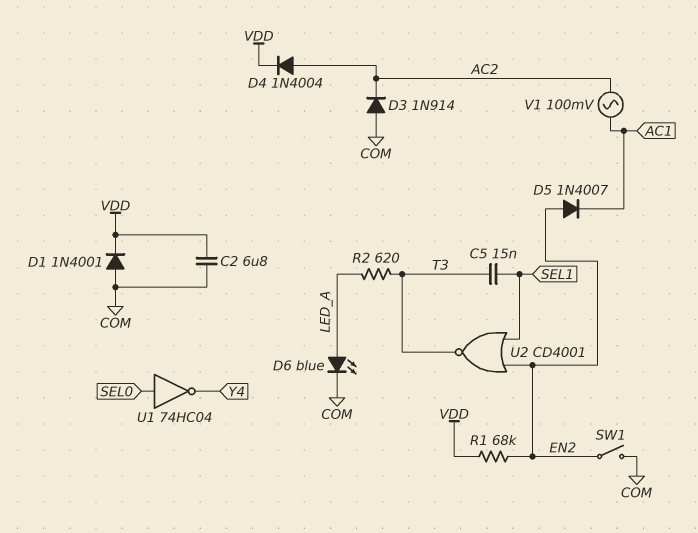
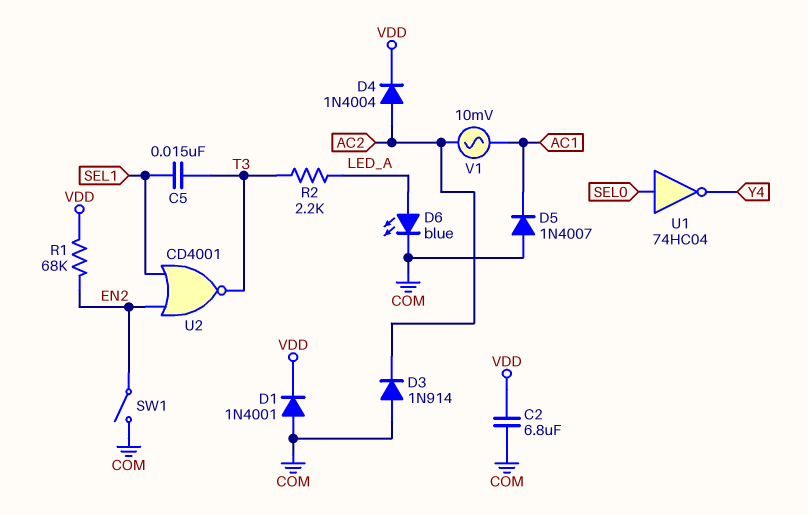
D5: diode 1N4007 (A EN2, K AC1) -> diode 1N4007 (A COM, K AC1)
R2: 620 (LED_A, T3) -> 2.2k (LED_A, T3)
V1: AC 100mV (AC1, AC2) -> AC 10mV (AC1, AC2)

